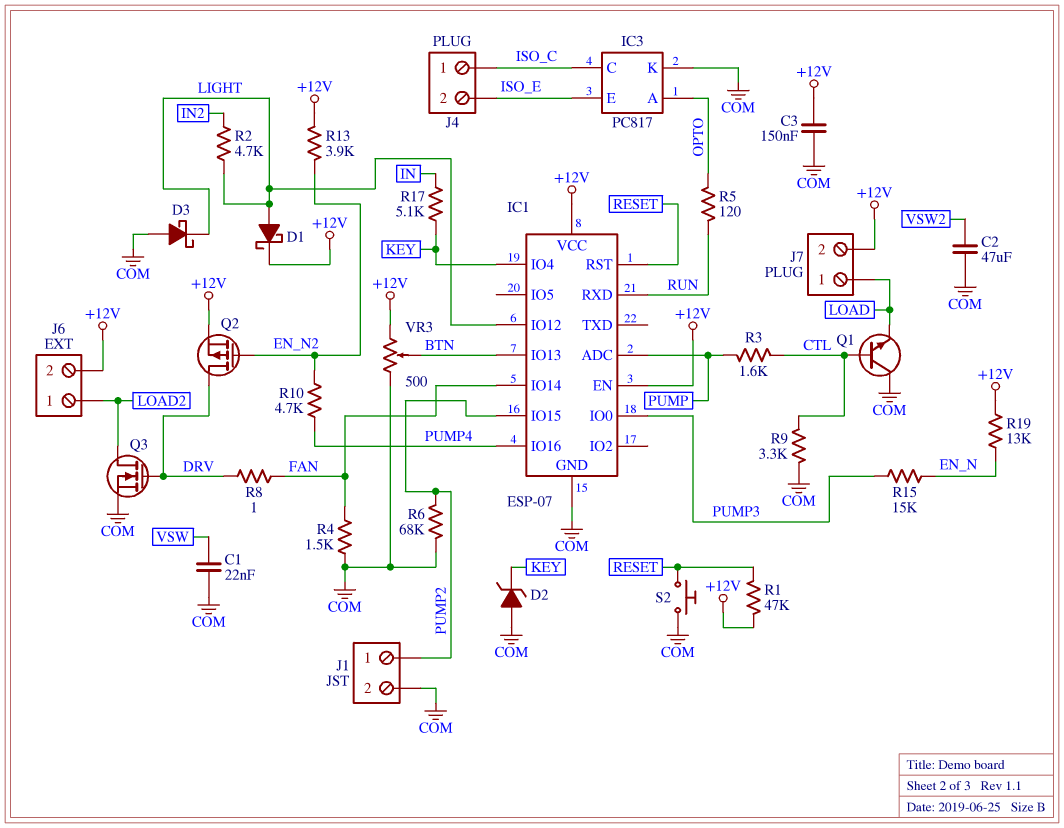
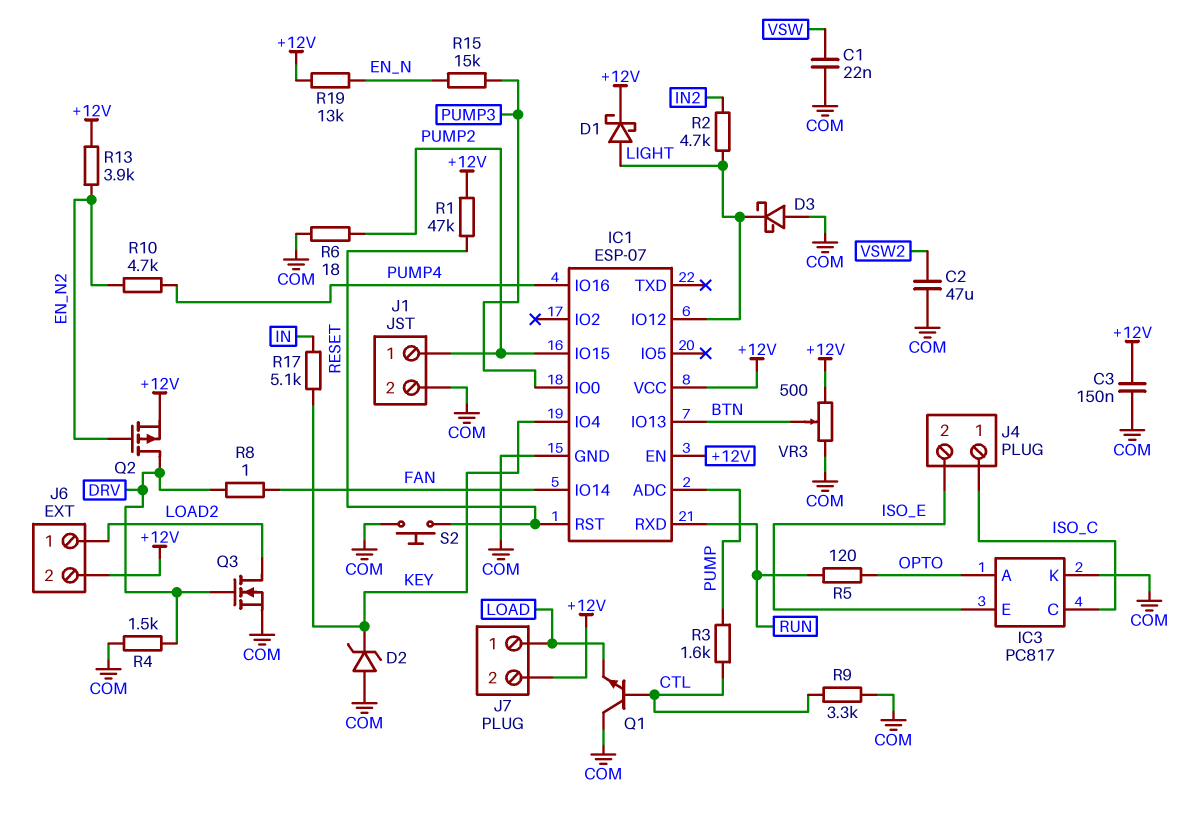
R4: 1.5k (COM, FAN) -> 1.5k (COM, DRV)
R6: 68k (COM, PUMP2) -> 18 (COM, PUMP2)

